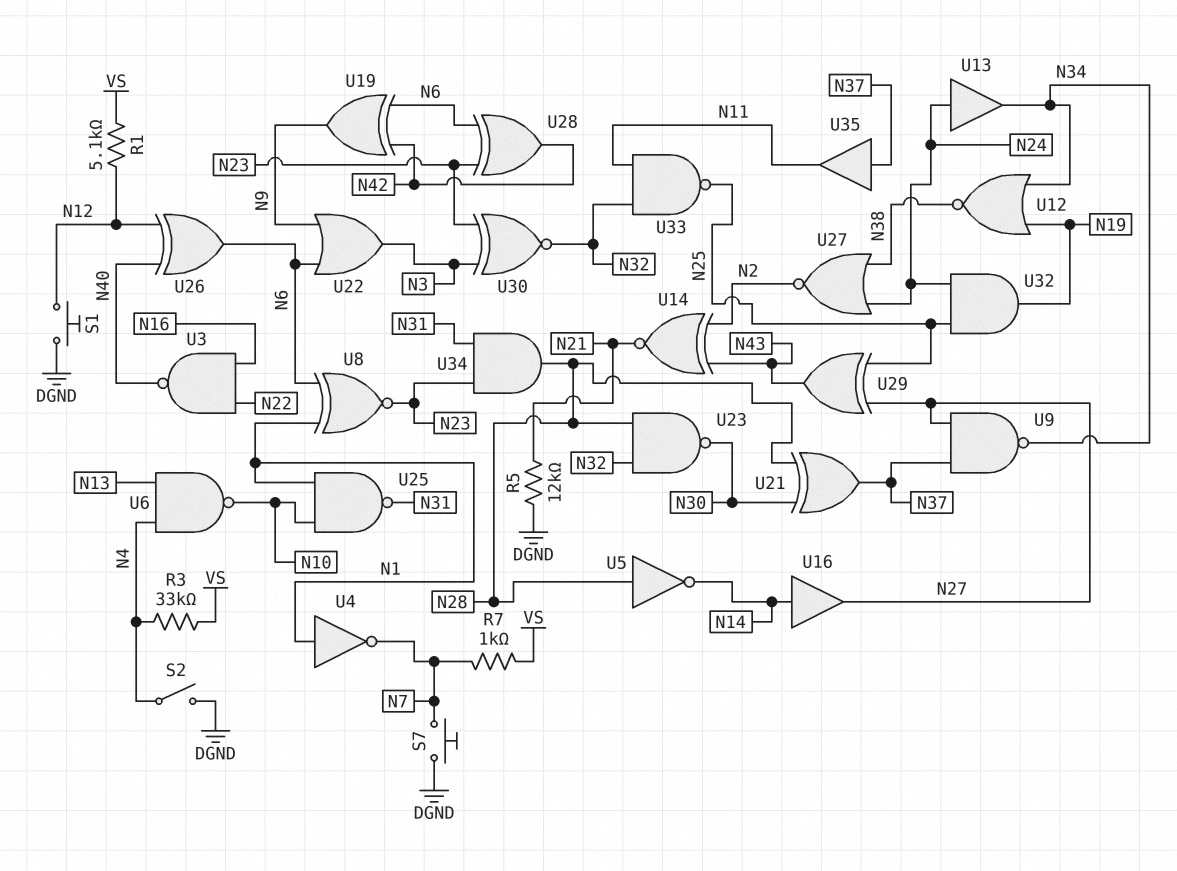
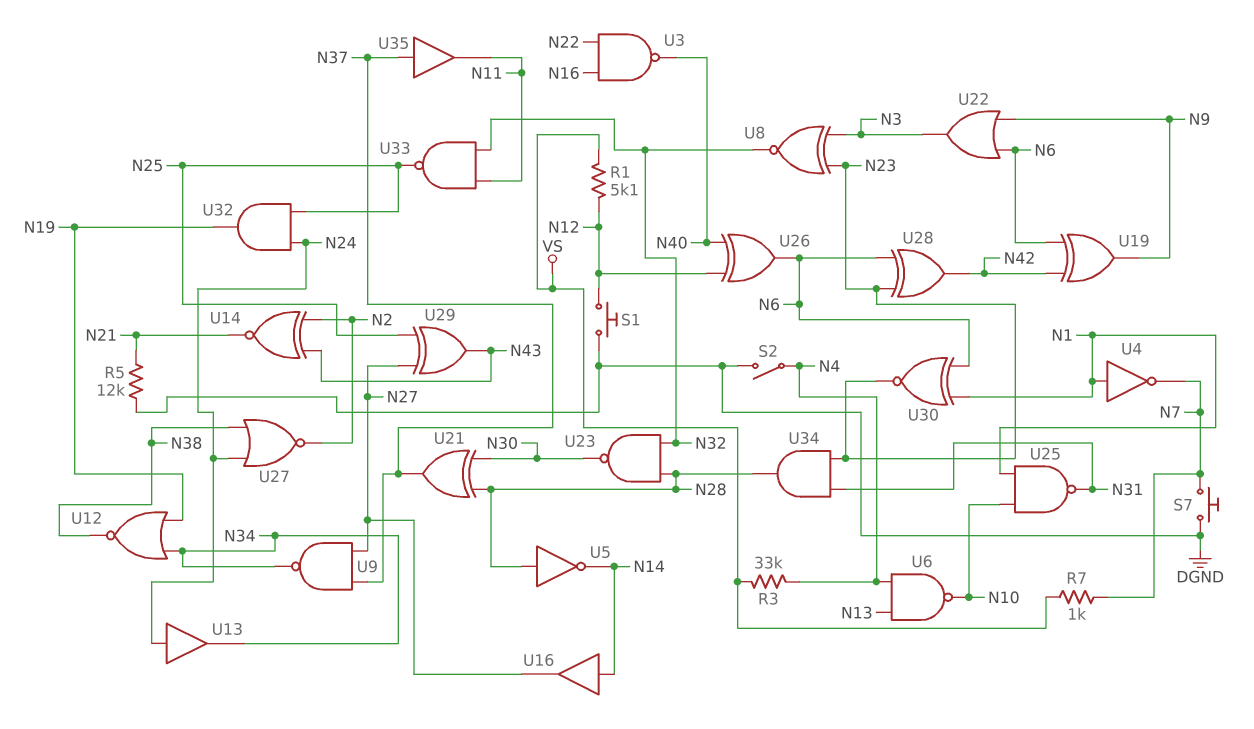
U8: XNOR (in N1, in N6, out N23) -> XNOR (in N3, in N23, out N32)
U30: XNOR (in N3, in N23, out N32) -> XNOR (in N1, in N6, out N23)

